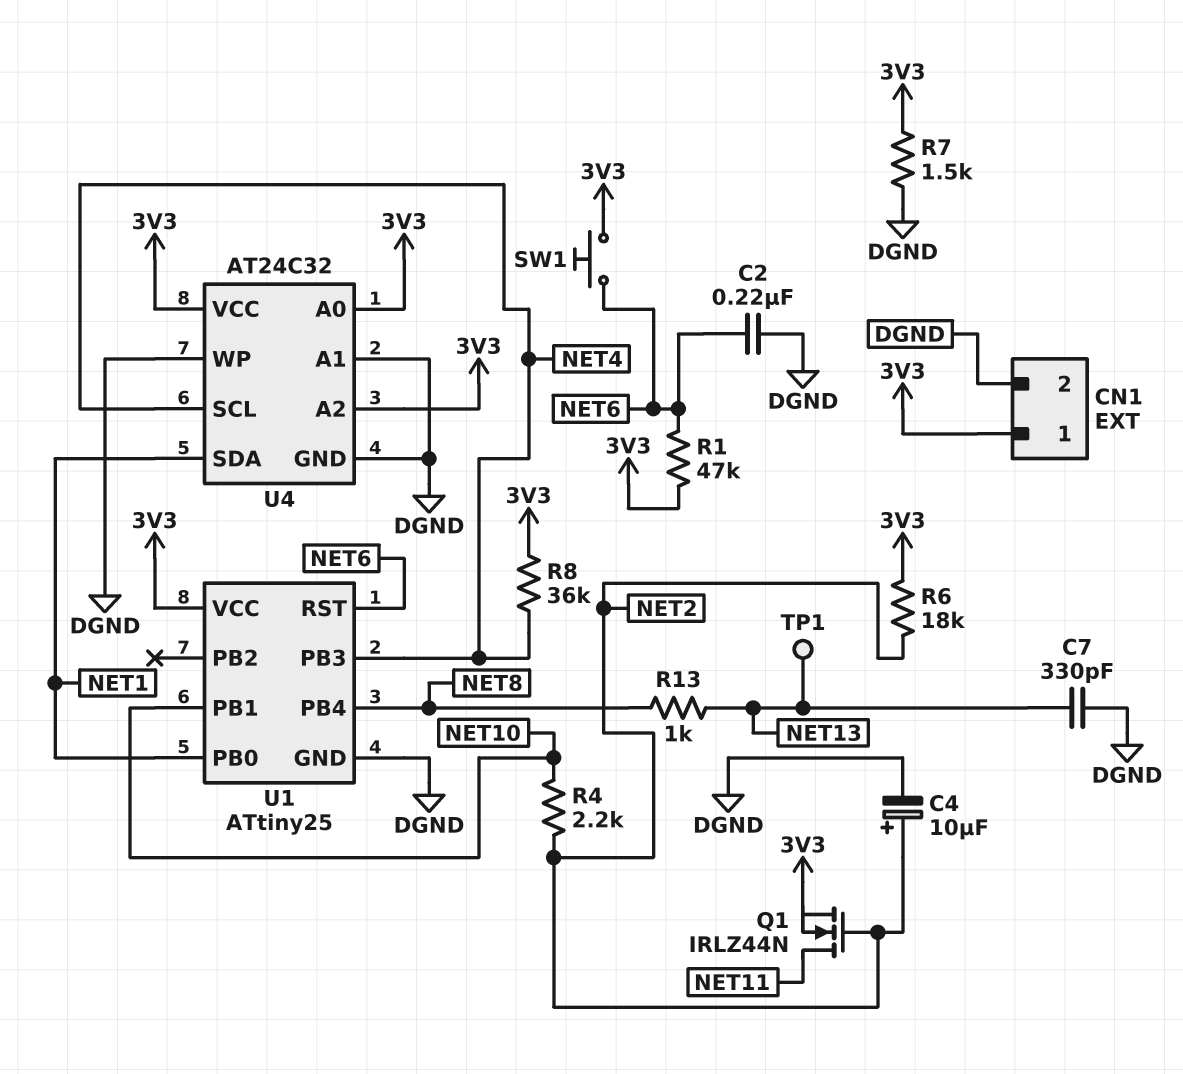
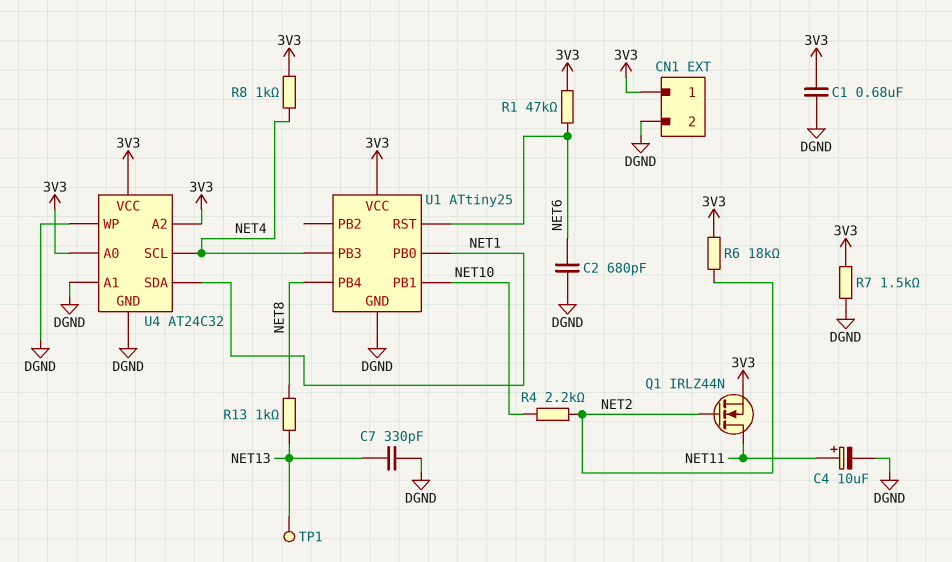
C1: none -> 680nF (3V3, DGND)
C2: 220nF (DGND, NET6) -> 680pF (DGND, NET6)
C4: 10uF (plus NET2, minus DGND) -> 10uF (plus NET11, minus DGND)
R8: 36k (3V3, NET4) -> 1k (3V3, NET4)
SW1: button (3V3, NET6) -> none

